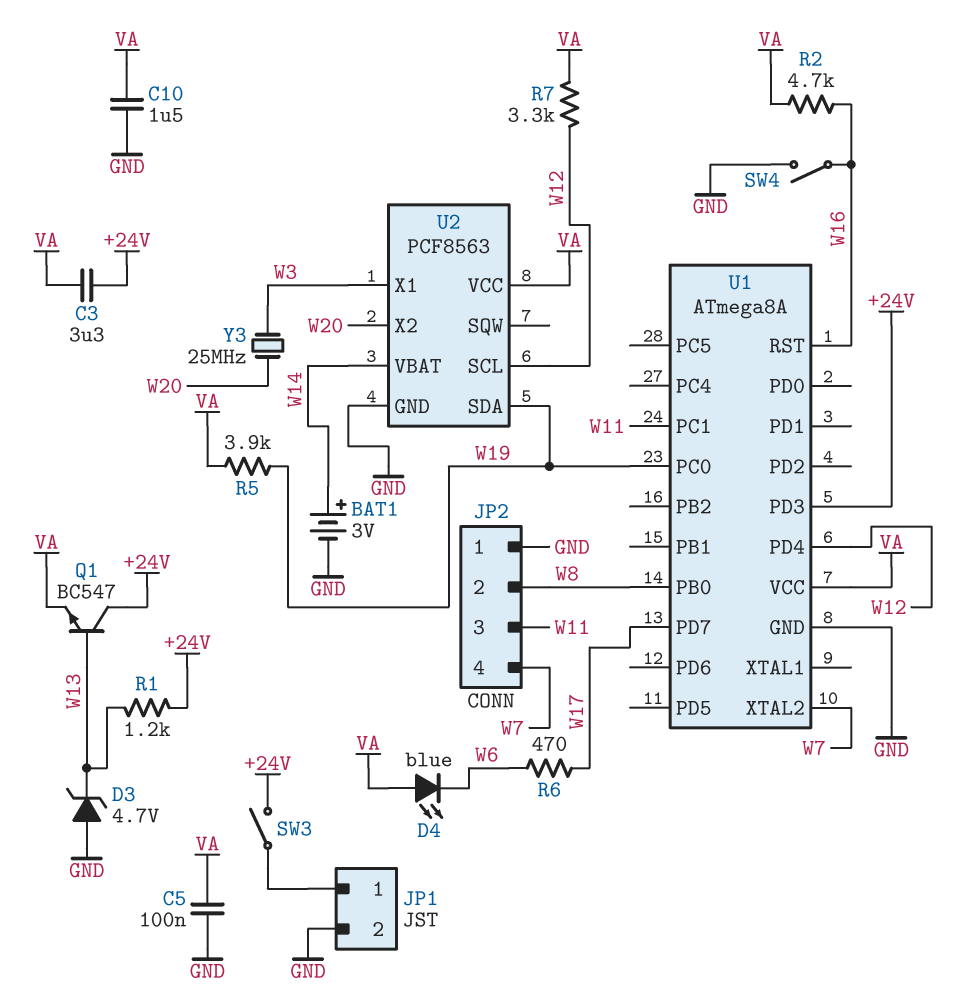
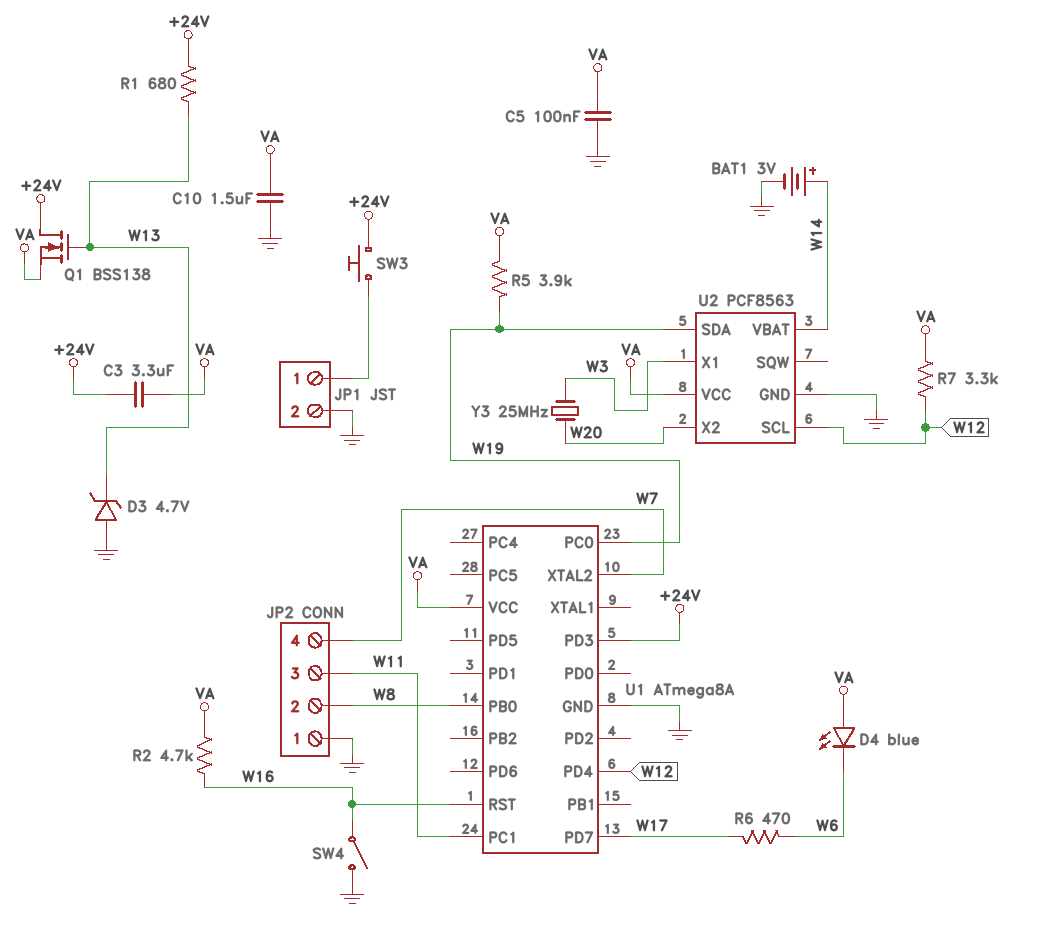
Q1: NPN BC547 (B W13, C +24V, E VA) -> NMOS BSS138 (G W13, D +24V, S VA)
R1: 1.2k (+24V, W13) -> 680 (+24V, W13)
SW3: switch (+24V, JP1/1) -> button (+24V, JP1/1)

